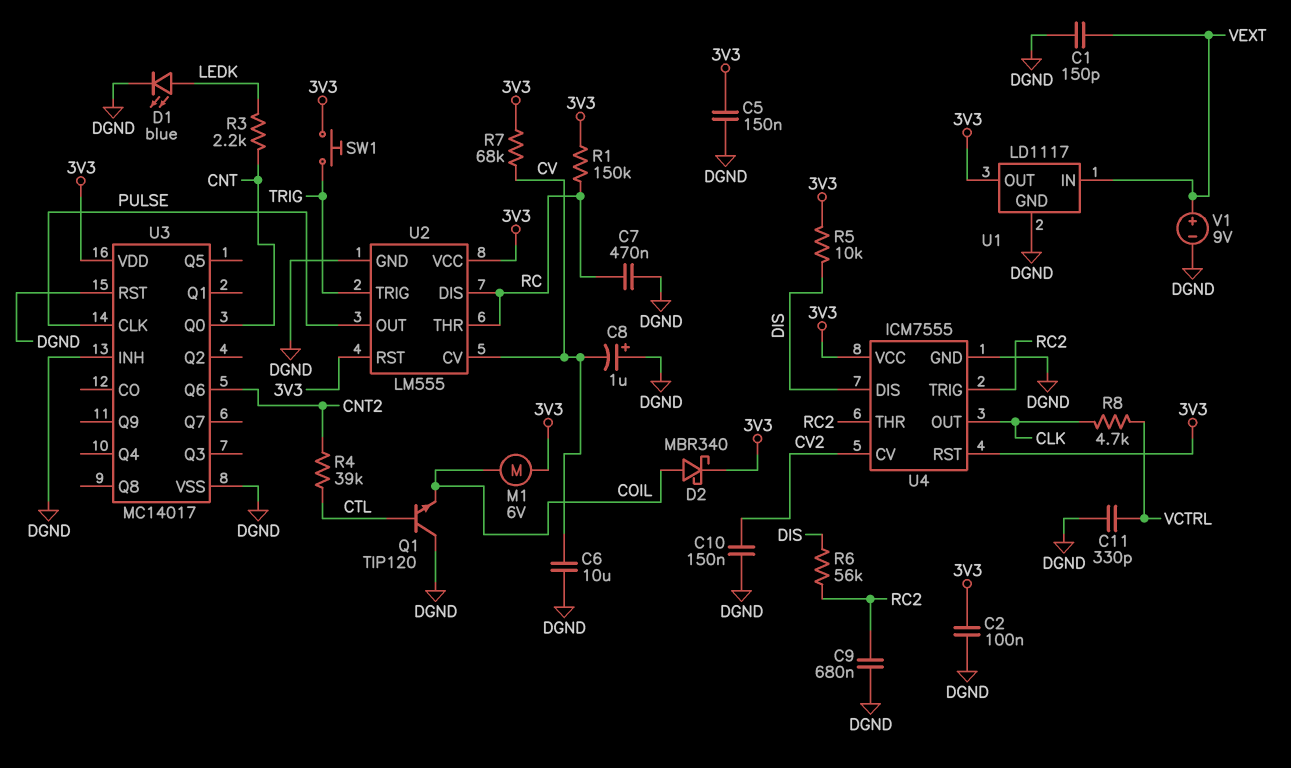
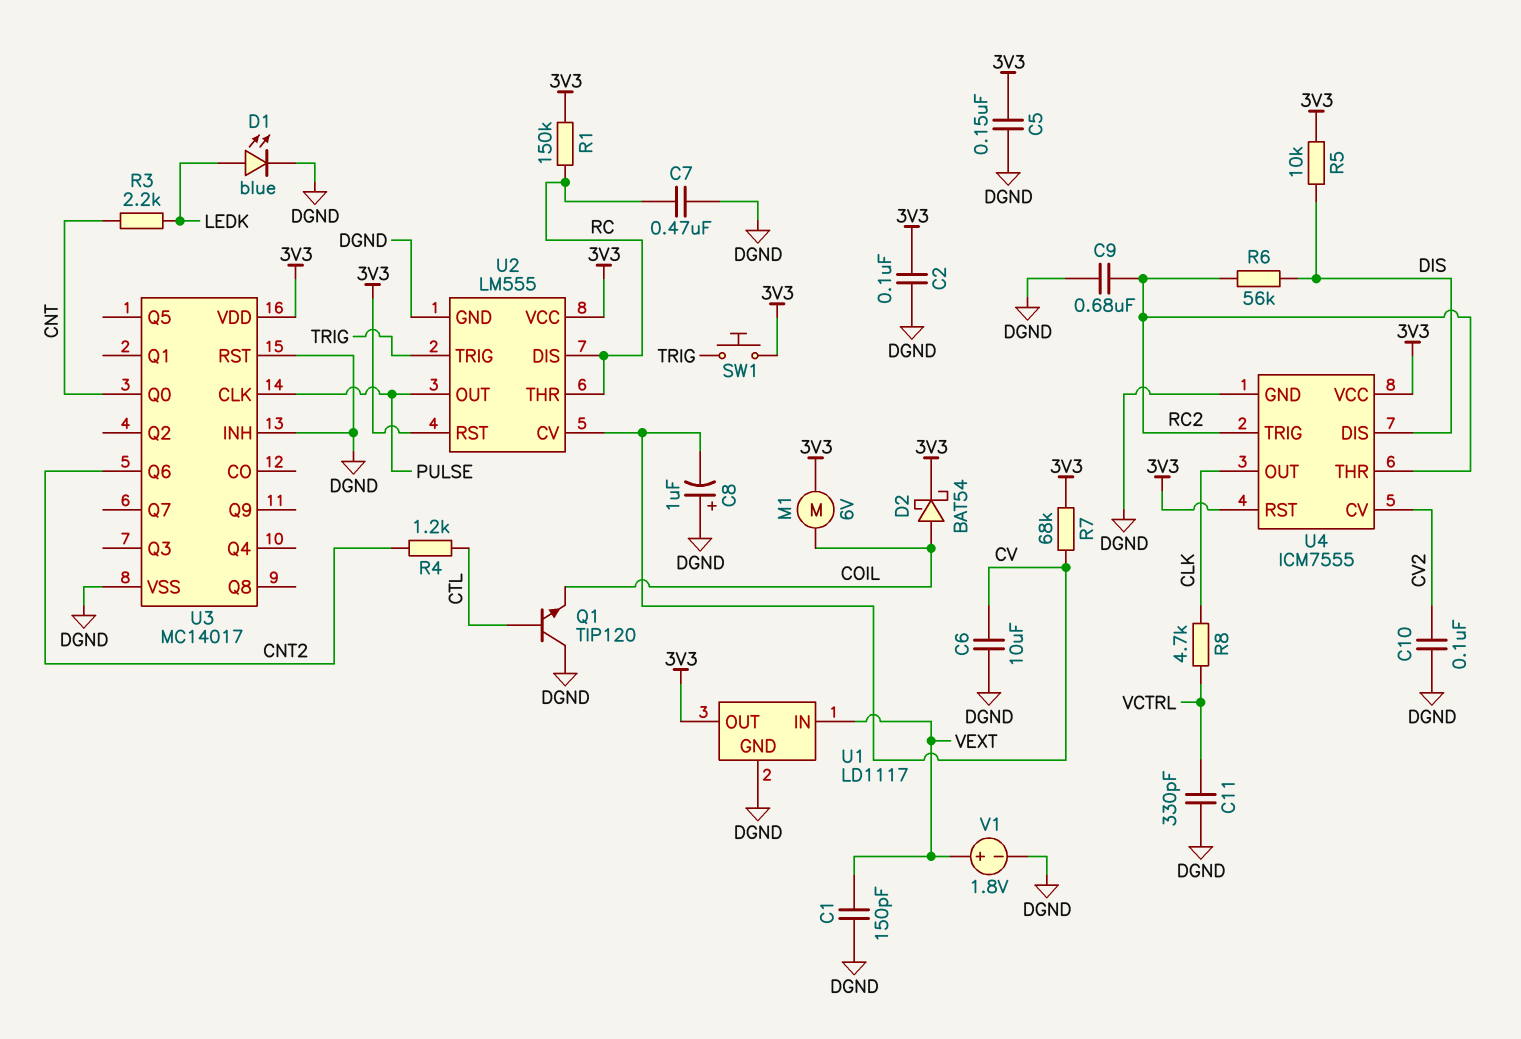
C10: 150nF (CV2, DGND) -> 100nF (CV2, DGND)
D2: schottky MBR340 (A COIL, K 3V3) -> schottky BAT54 (A COIL, K 3V3)
R4: 39k (CNT2, CTL) -> 1.2k (CNT2, CTL)
V1: 9V (plus VEXT, minus DGND) -> 1.8V (plus VEXT, minus DGND)

